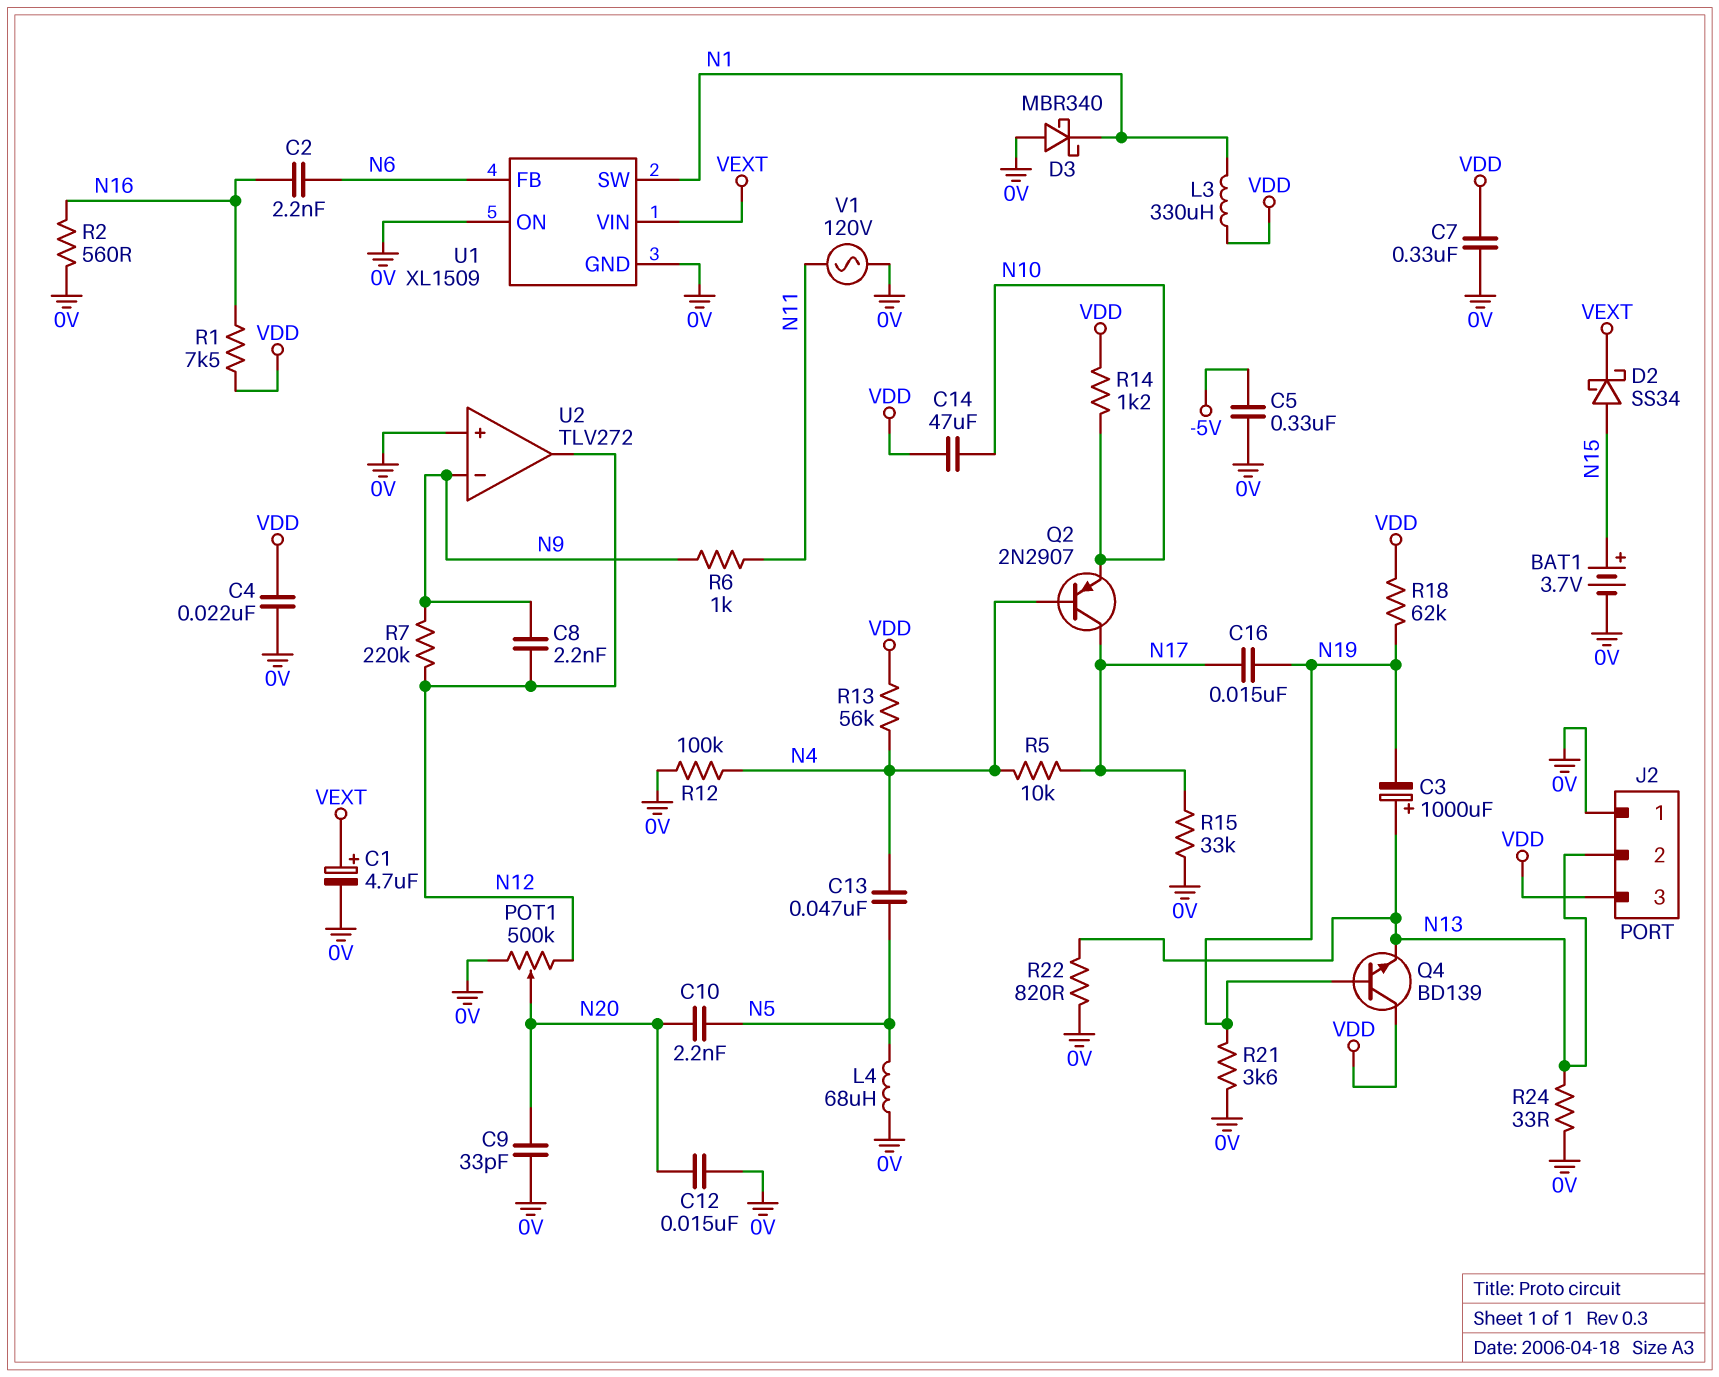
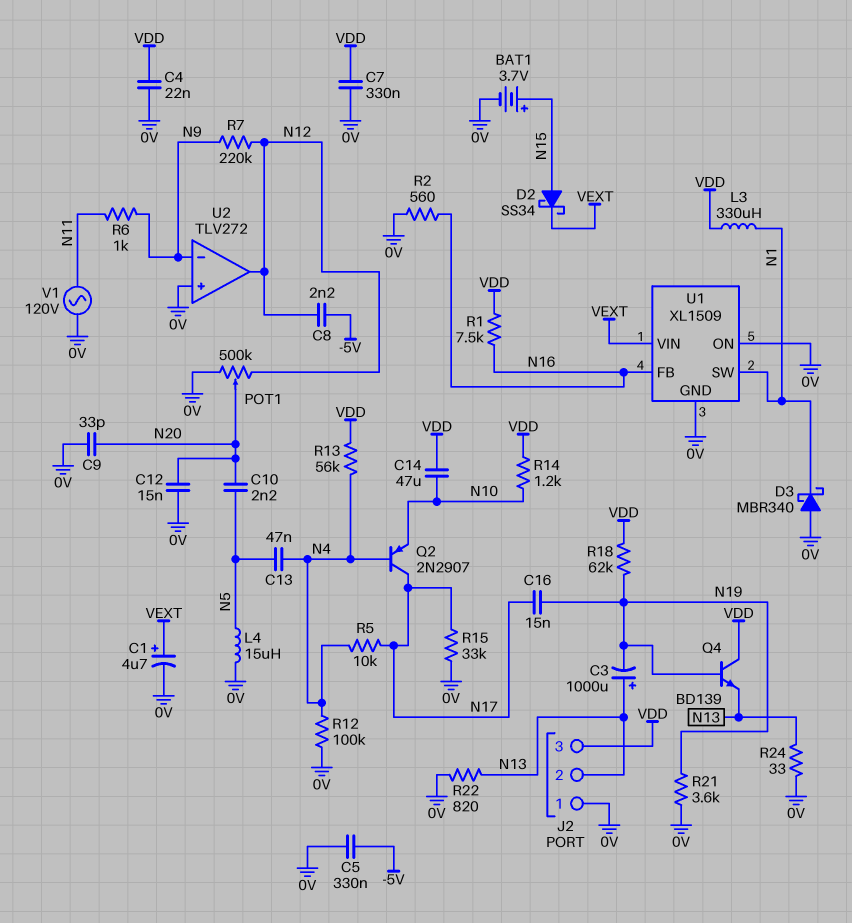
C2: 2.2nF (N6, N16) -> none
C8: 2.2nF (N9, N12) -> 2.2nF (-5V, N12)
L4: 68uH (0V, N5) -> 15uH (0V, N5)
U1 pin FB: N6 -> N16

